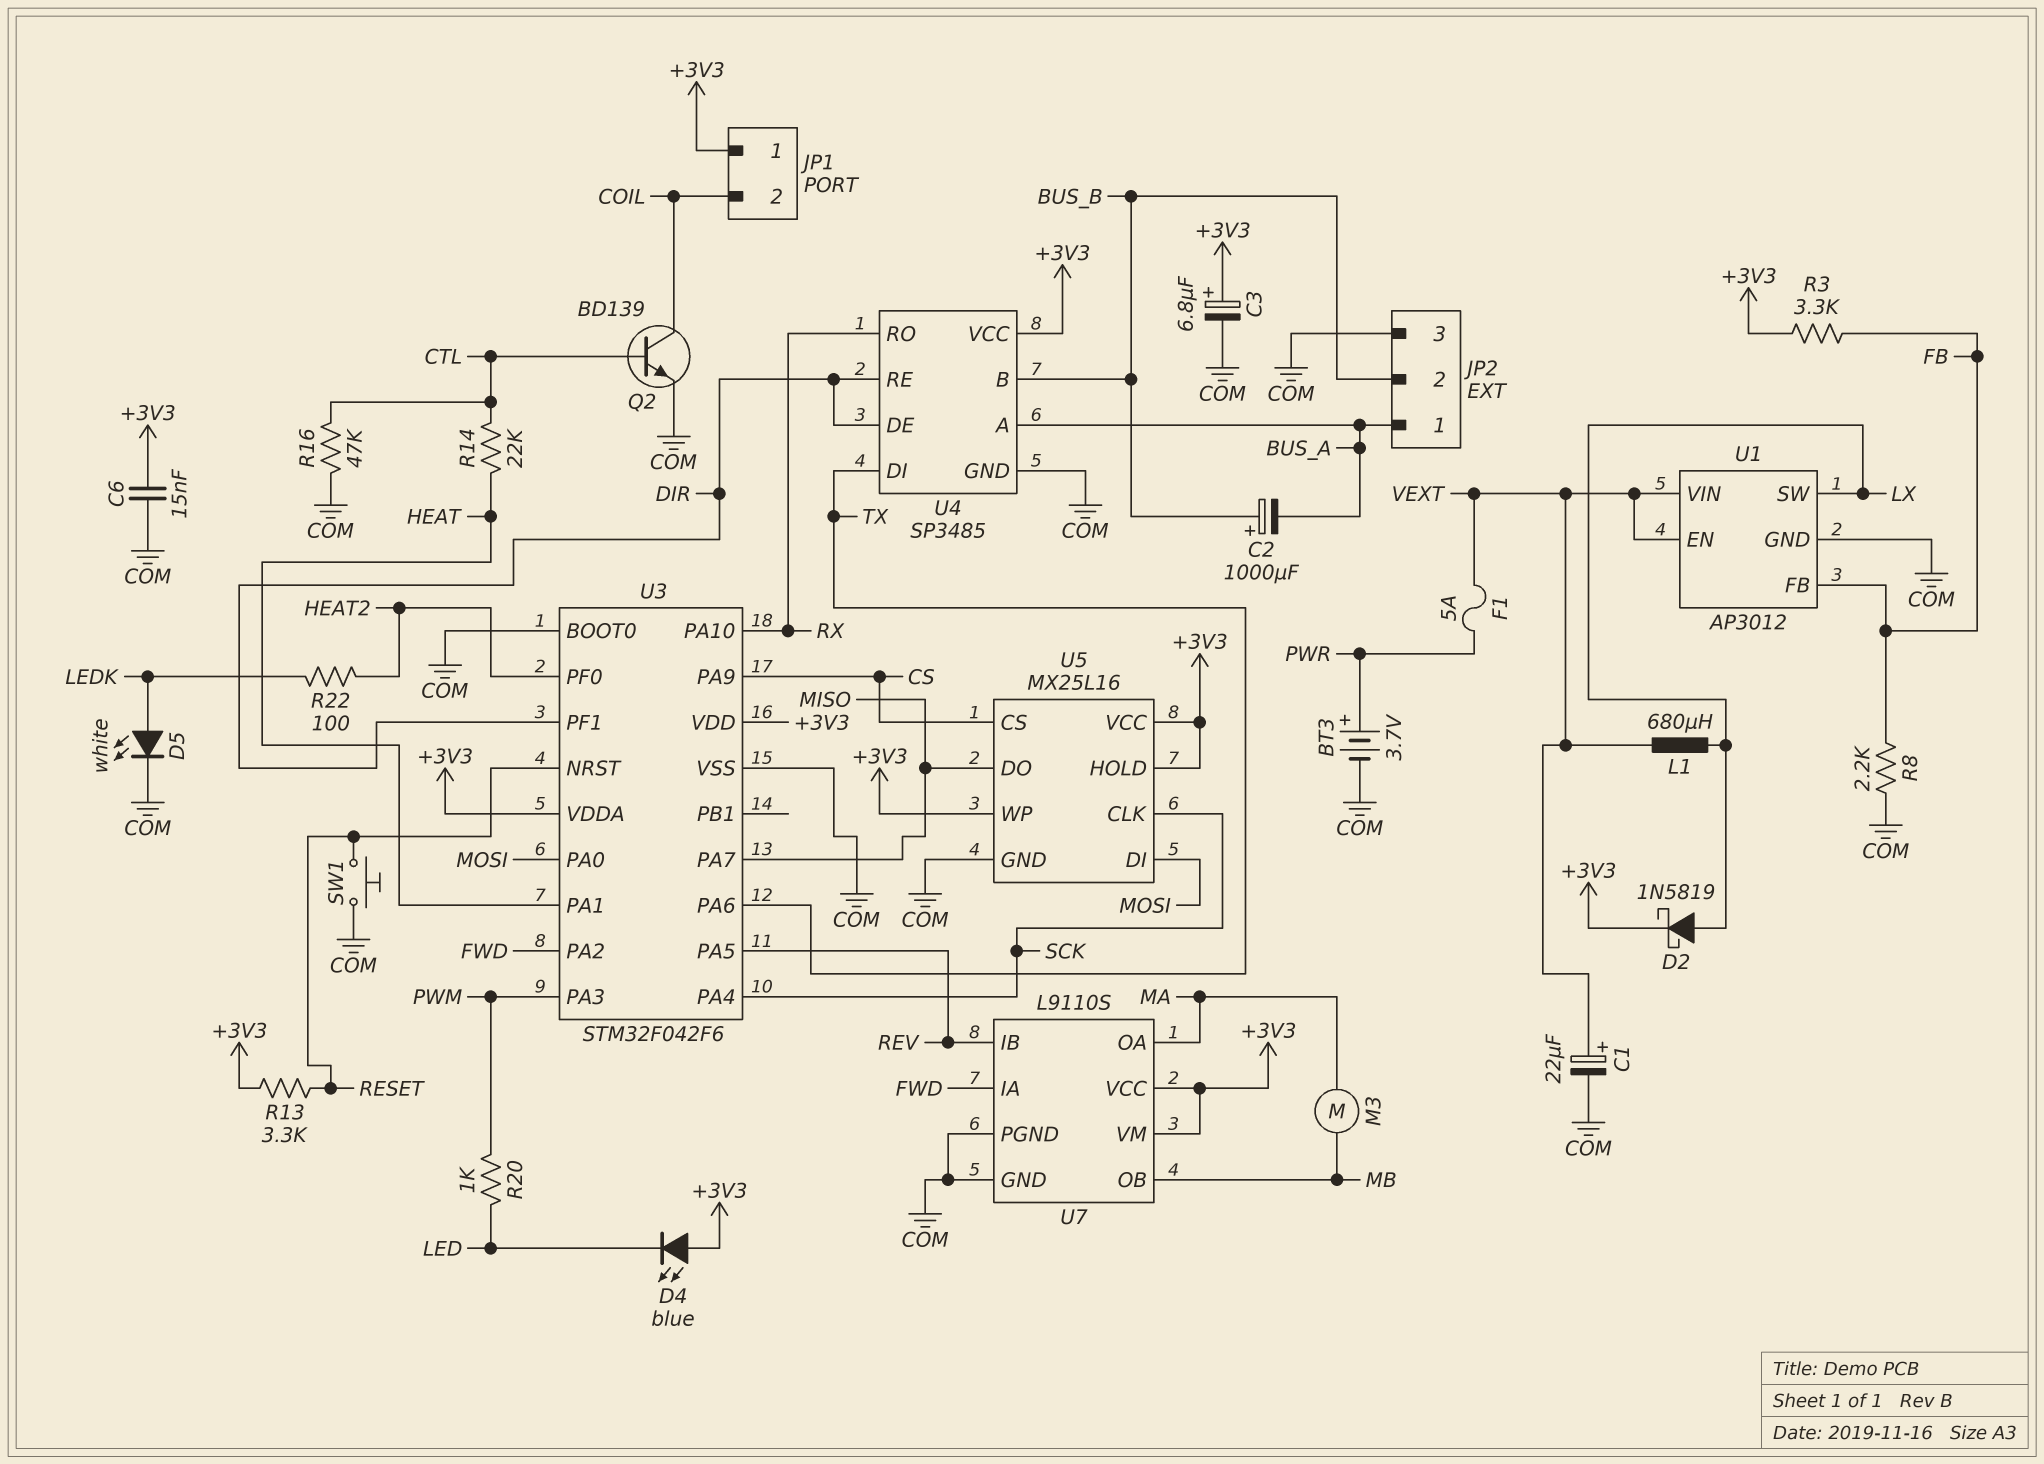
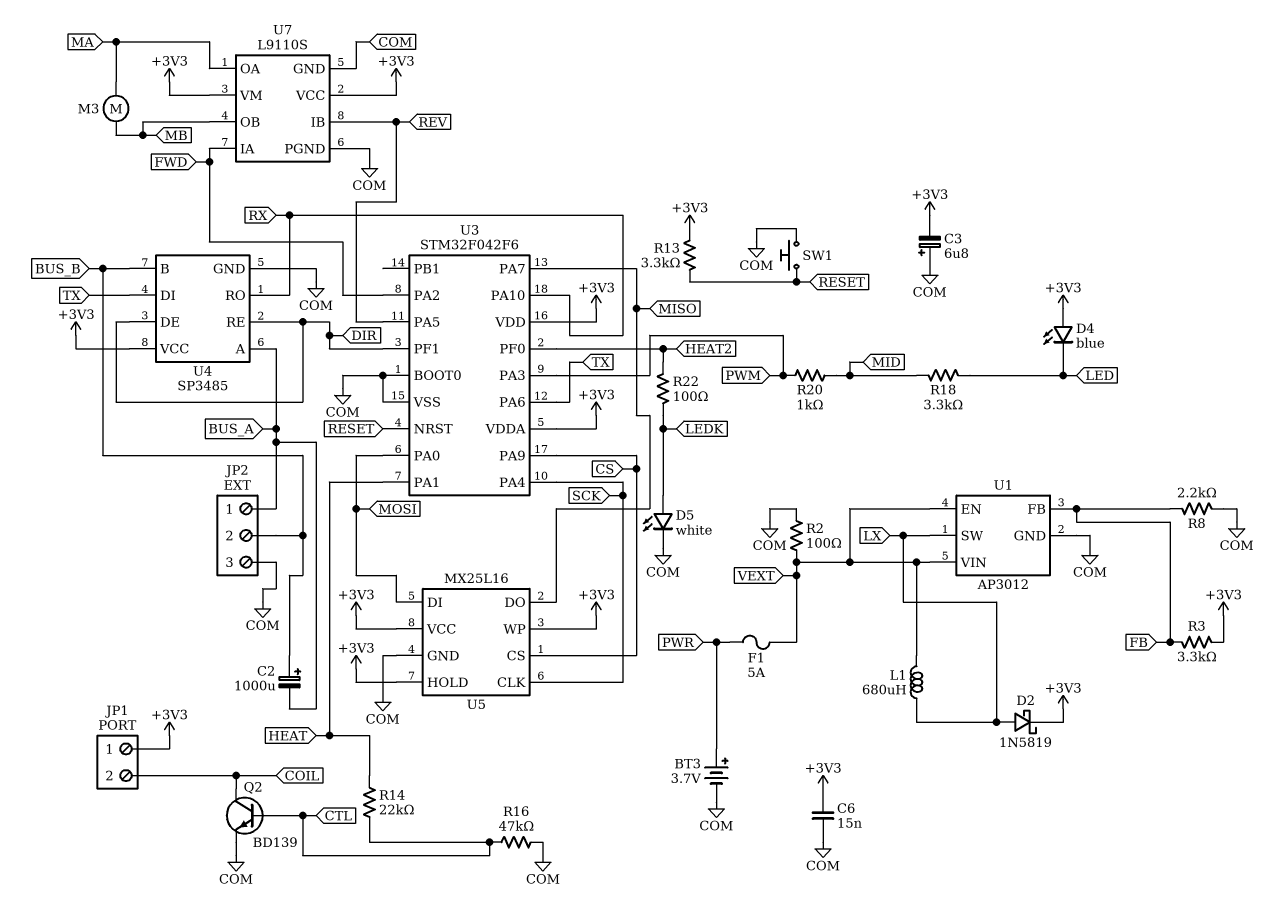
C1: 22uF (plus VEXT, minus COM) -> none
C3: 6.8uF (plus +3V3, minus COM) -> 6.8uF (plus COM, minus +3V3)
R2: none -> 100 (COM, VEXT)
R18: none -> 3.3k (LED, MID)
R20: 1k (LED, PWM) -> 1k (MID, PWM)

